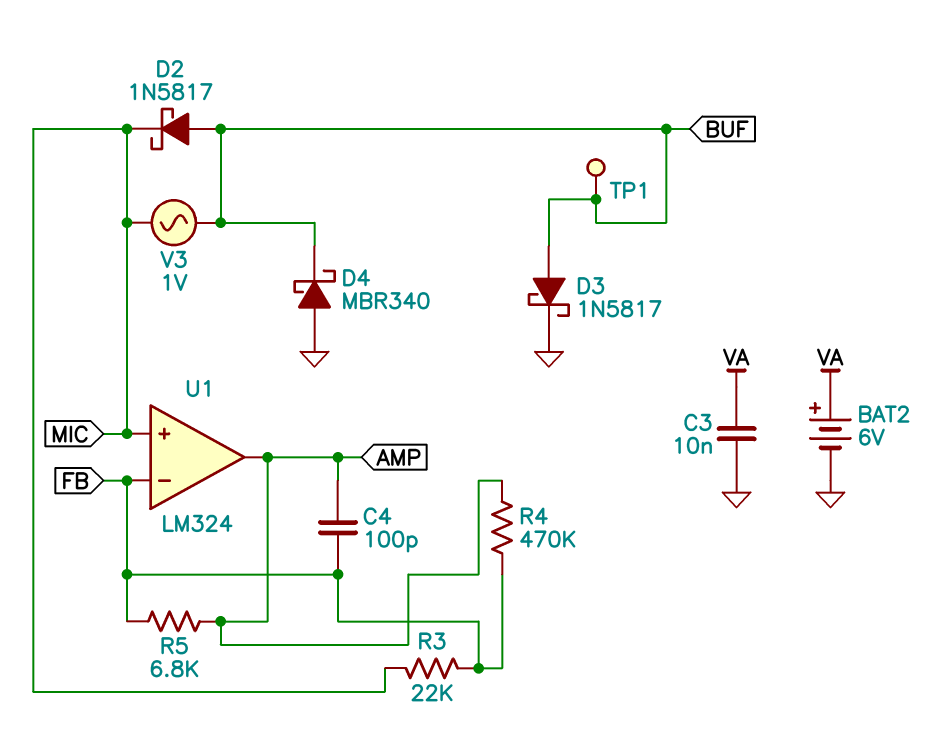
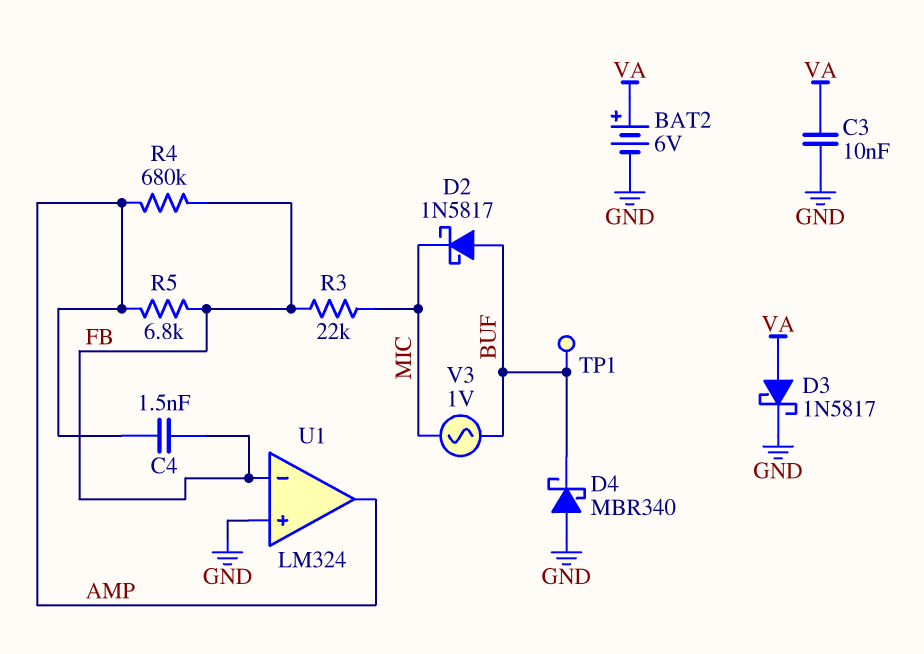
C4: 100pF (AMP, FB) -> 1.5nF (AMP, FB)
D3: schottky 1N5817 (A BUF, K GND) -> schottky 1N5817 (A VA, K GND)
R4: 470k (AMP, FB) -> 680k (AMP, FB)
U1 pin in+: MIC -> GND

